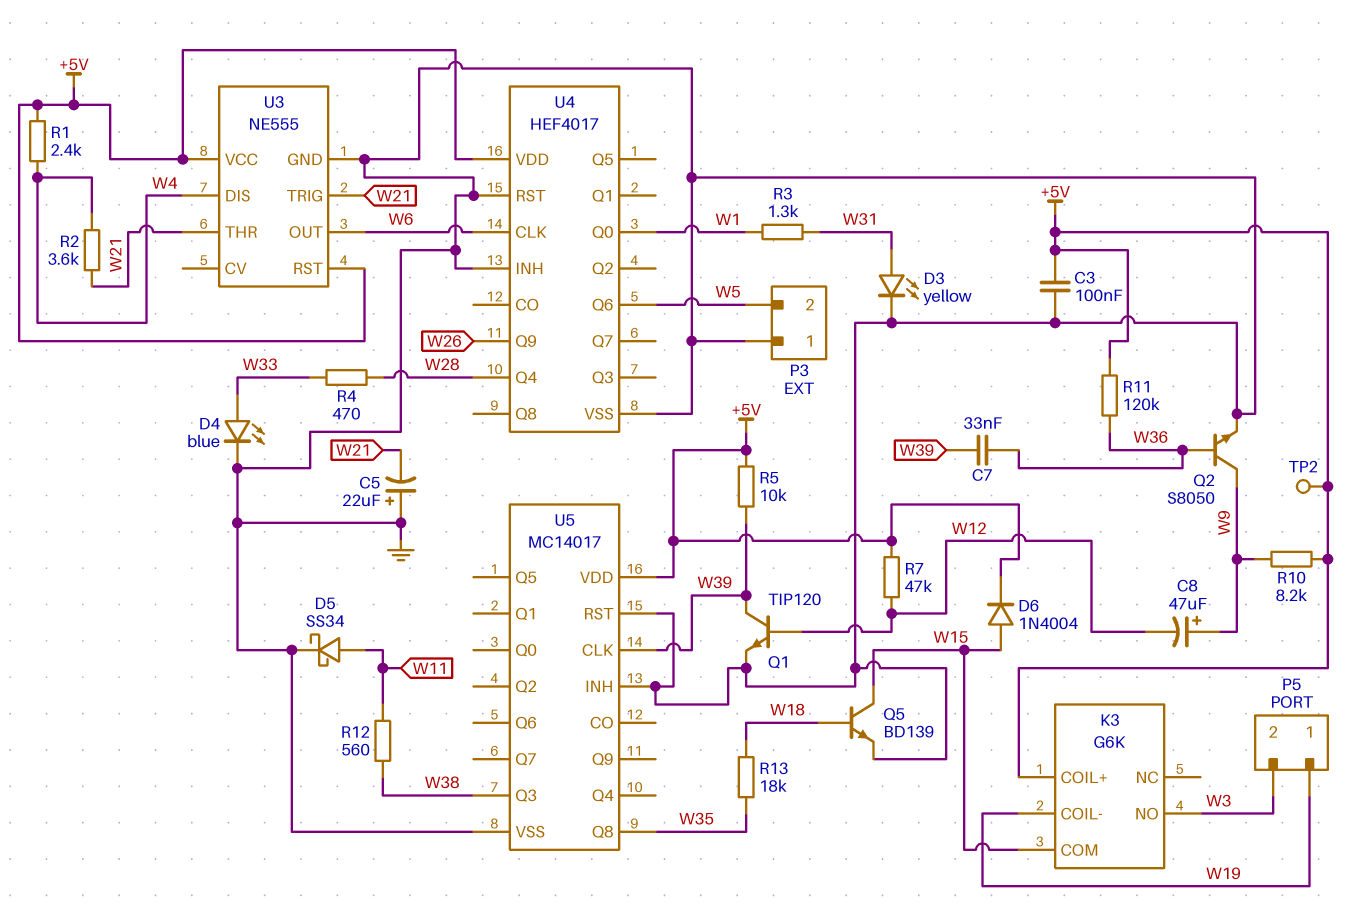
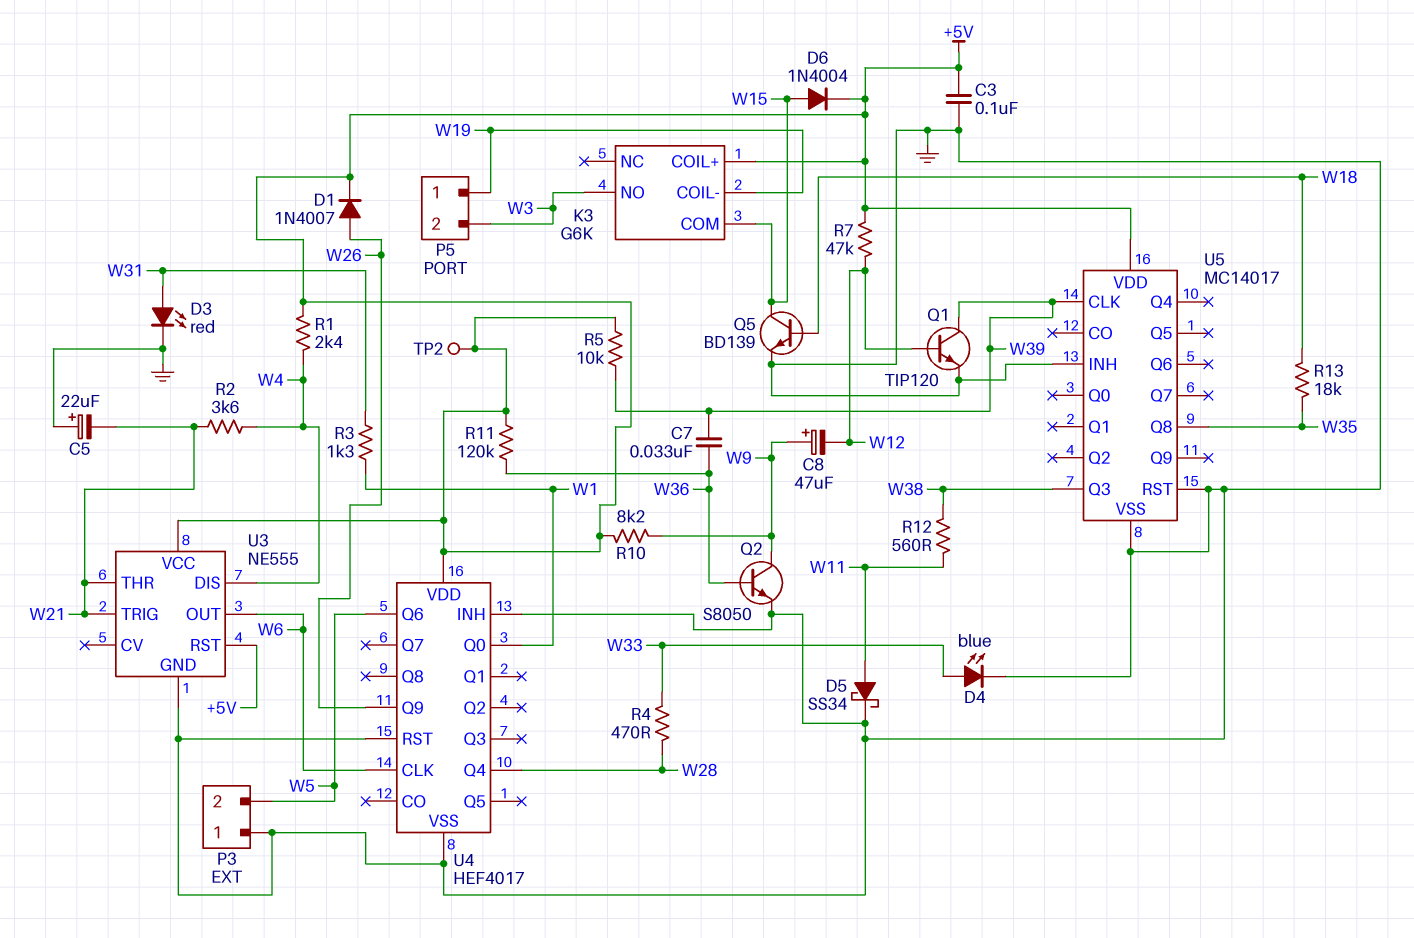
D1: none -> diode 1N4007 (A W26, K +5V)
D3: LED yellow (A W31, K GND) -> LED red (A W31, K GND)

